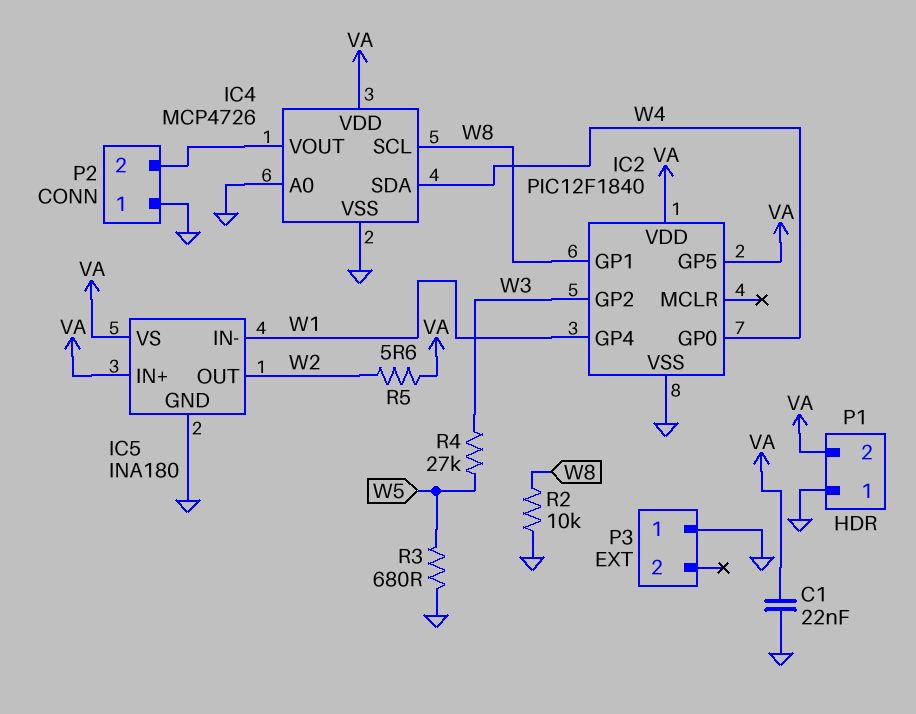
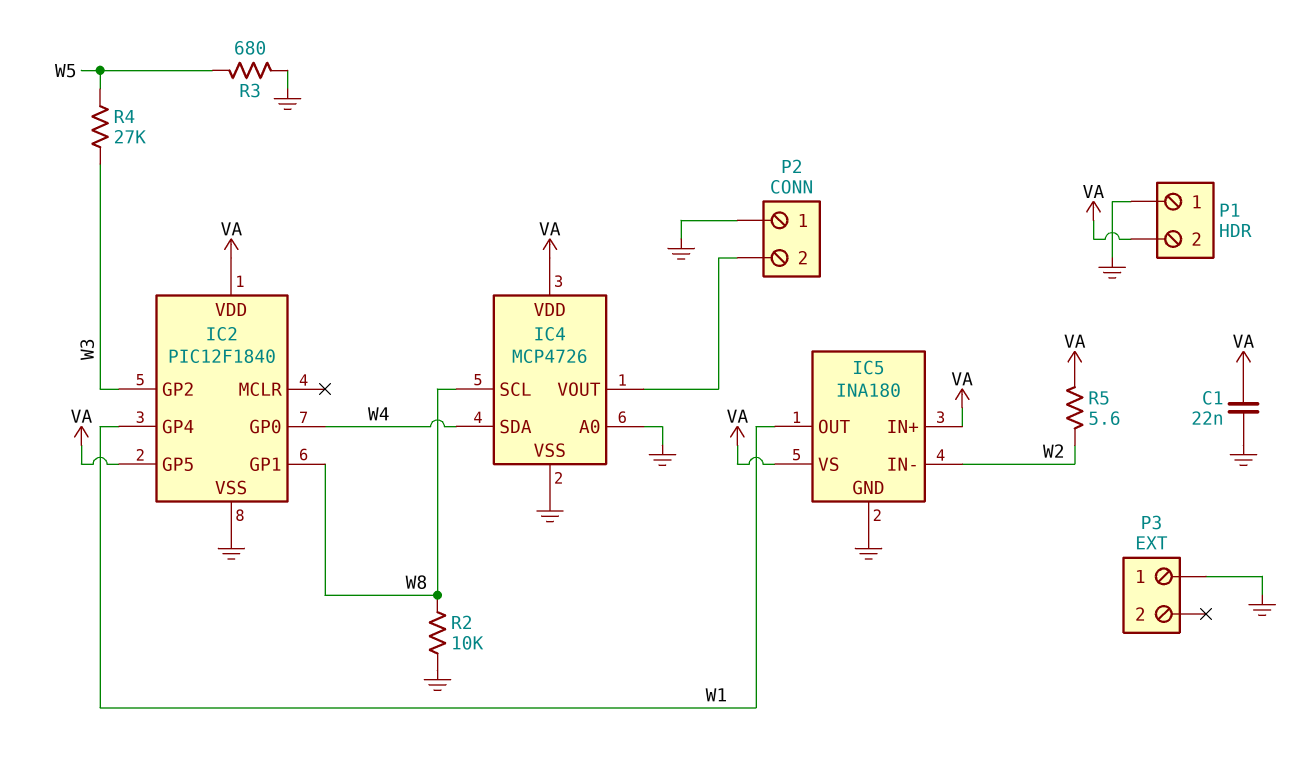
IC5 pin IN-: W1 -> W2
IC5 pin OUT: W2 -> W1

